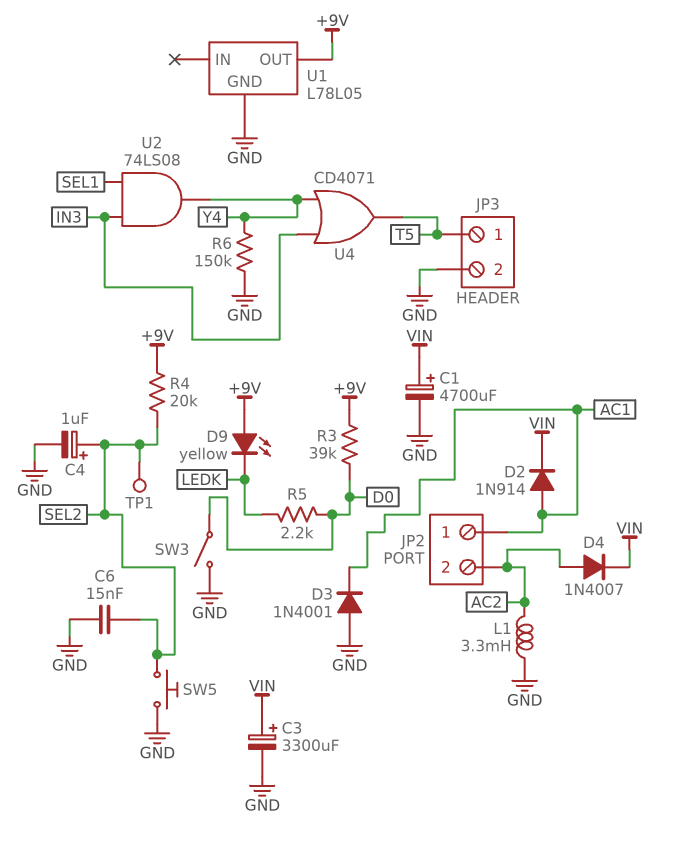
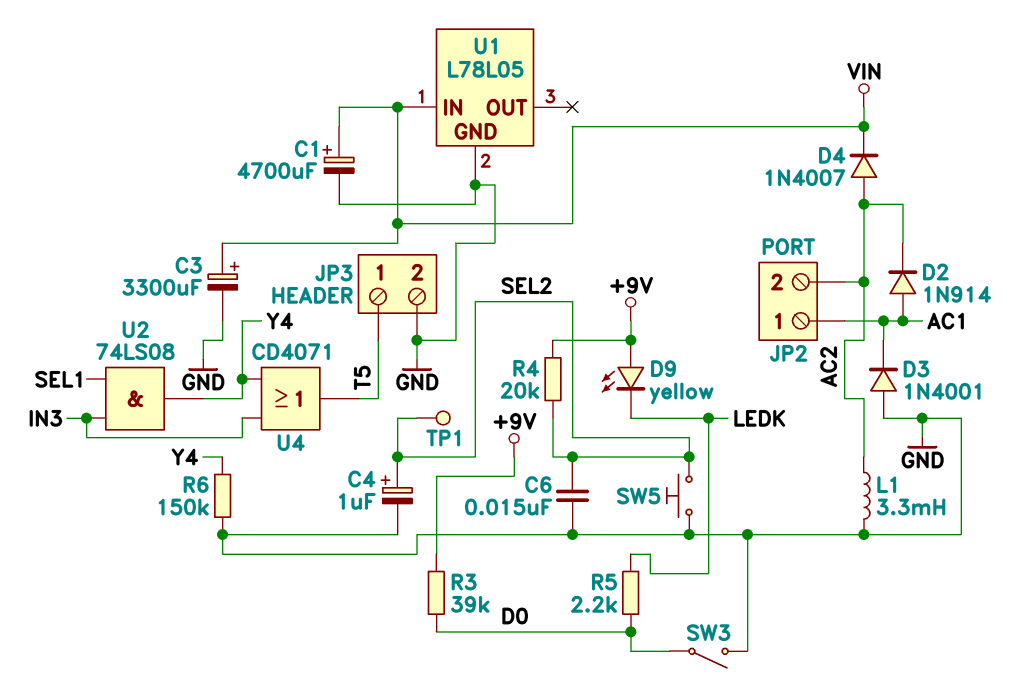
D2: diode 1N914 (A AC1, K VIN) -> diode 1N914 (A AC1, K AC2)
U1 pin IN: none -> VIN
U1 pin OUT: +9V -> none

